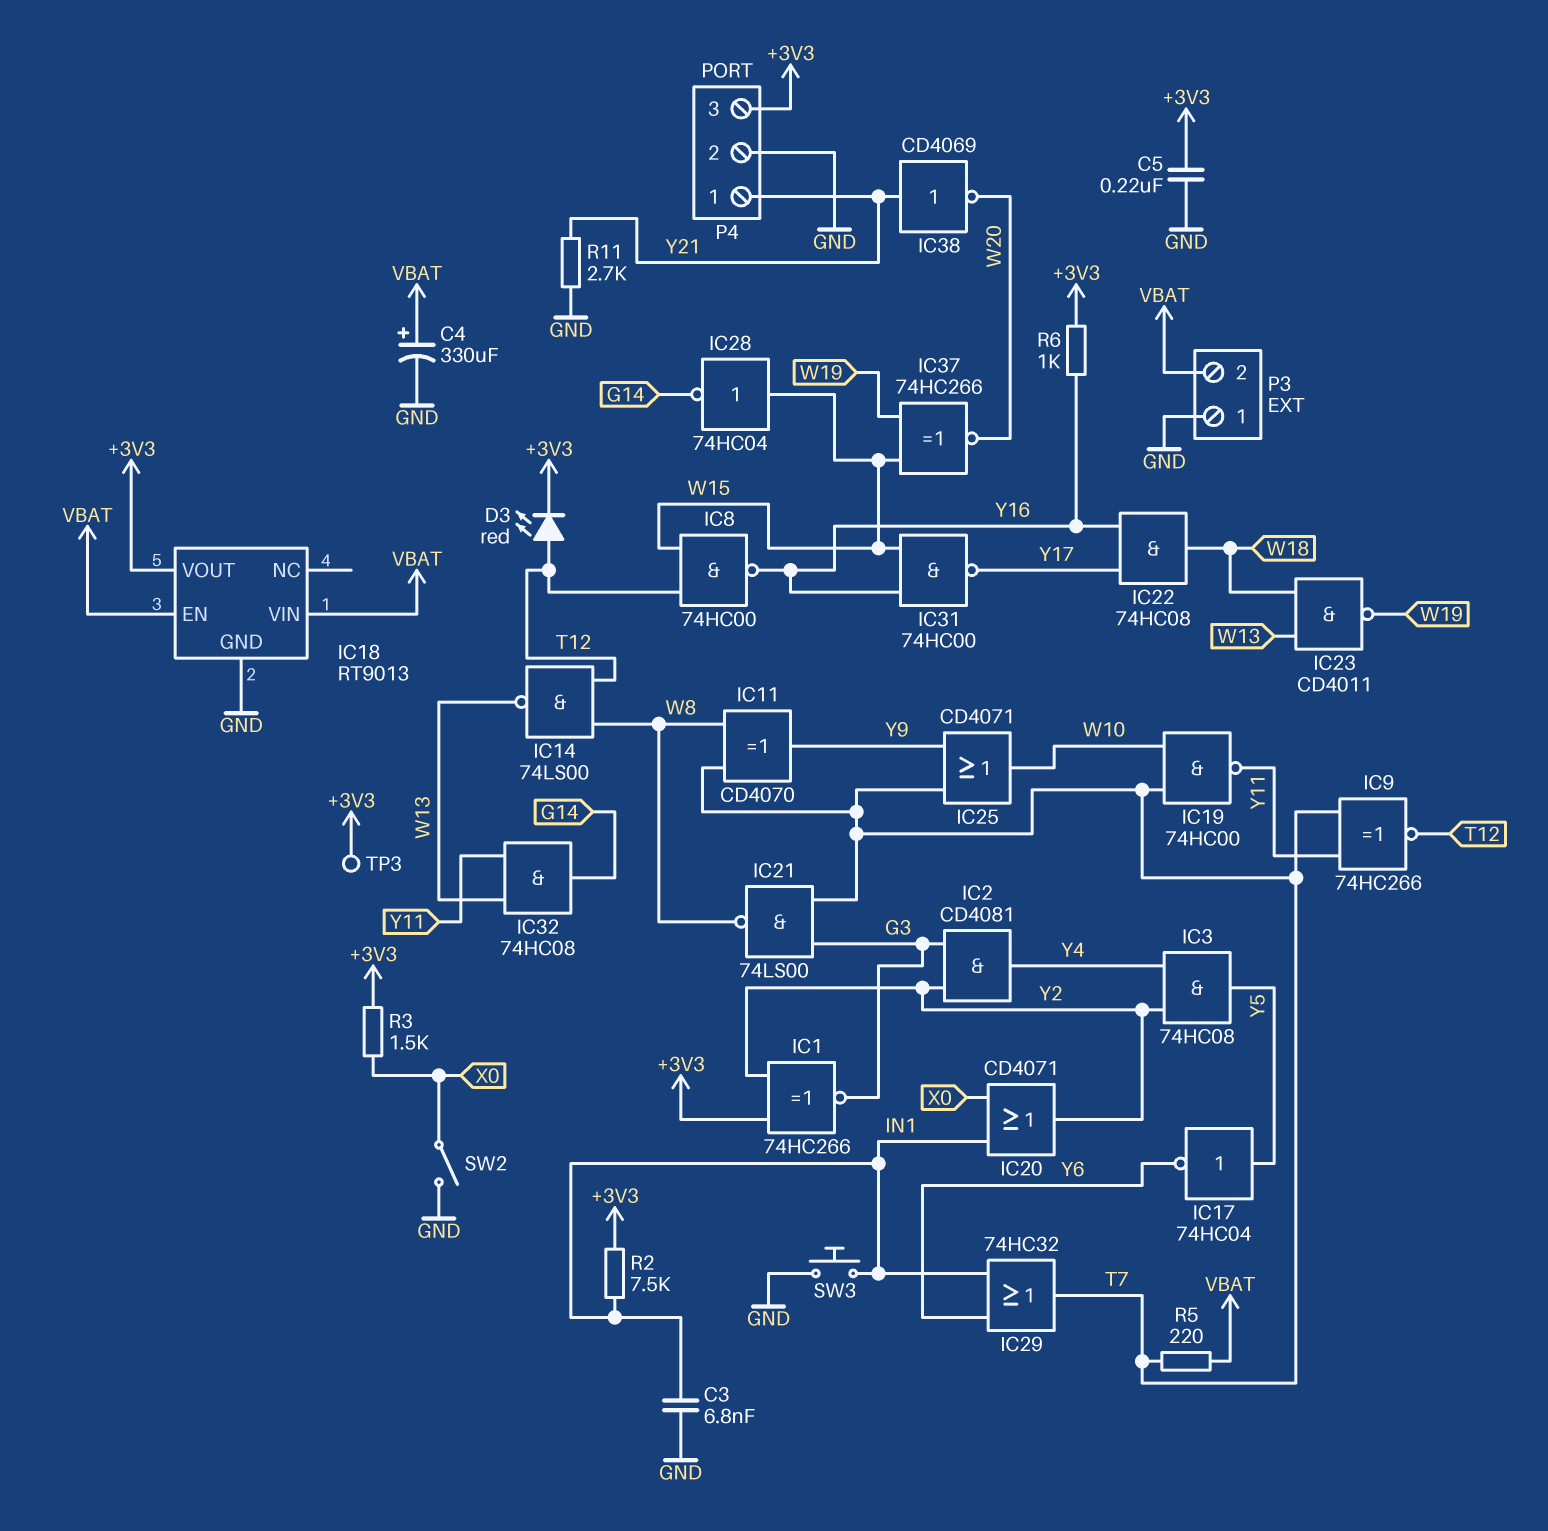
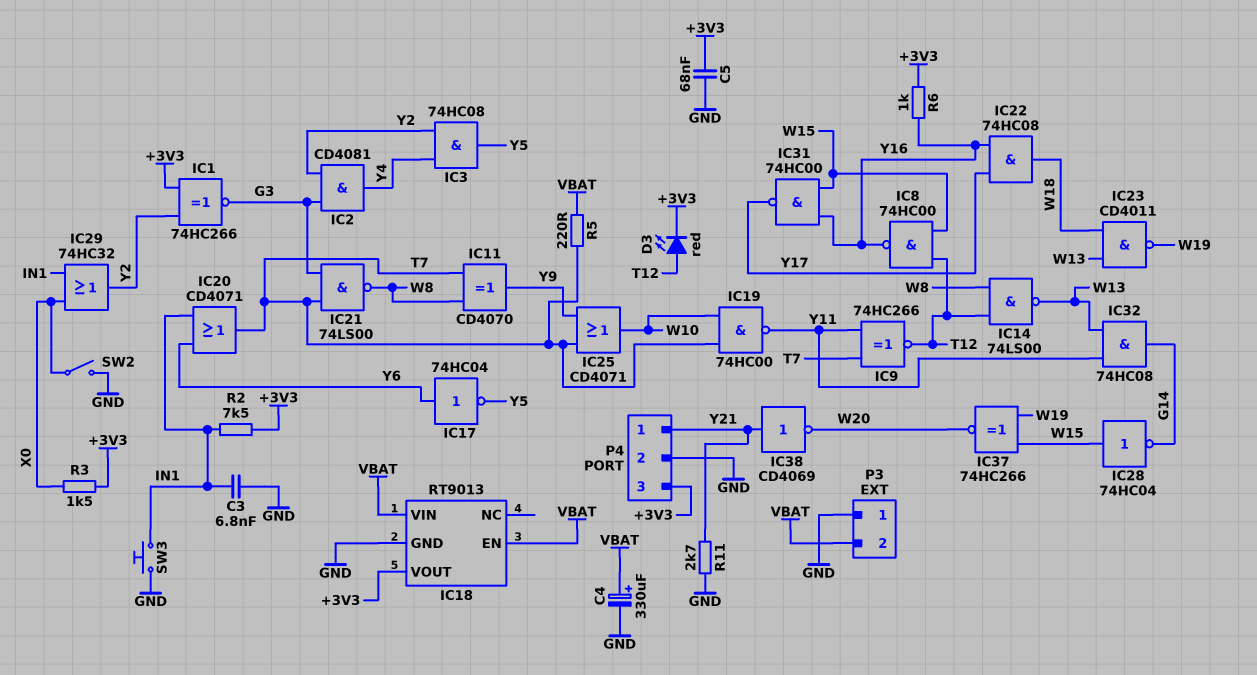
C5: 220nF (+3V3, GND) -> 68nF (+3V3, GND)
IC17: NOT 74HC04 (in Y5, out Y6) -> NOT 74HC04 (in Y6, out Y5)
IC20: OR CD4071 (in IN1, in X0, out Y2) -> OR CD4071 (in IN1, in Y6, out T7)
IC29: OR 74HC32 (in IN1, in Y6, out T7) -> OR 74HC32 (in IN1, in X0, out Y2)
TP3: test point (+3V3) -> none

